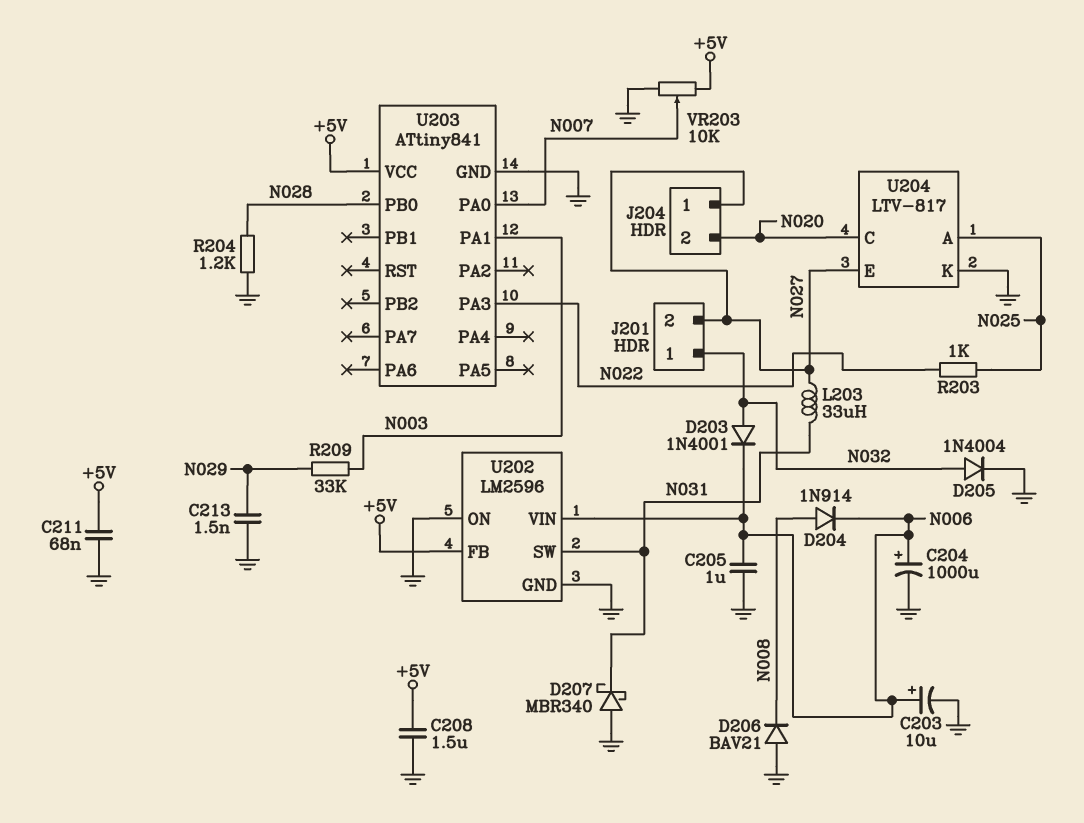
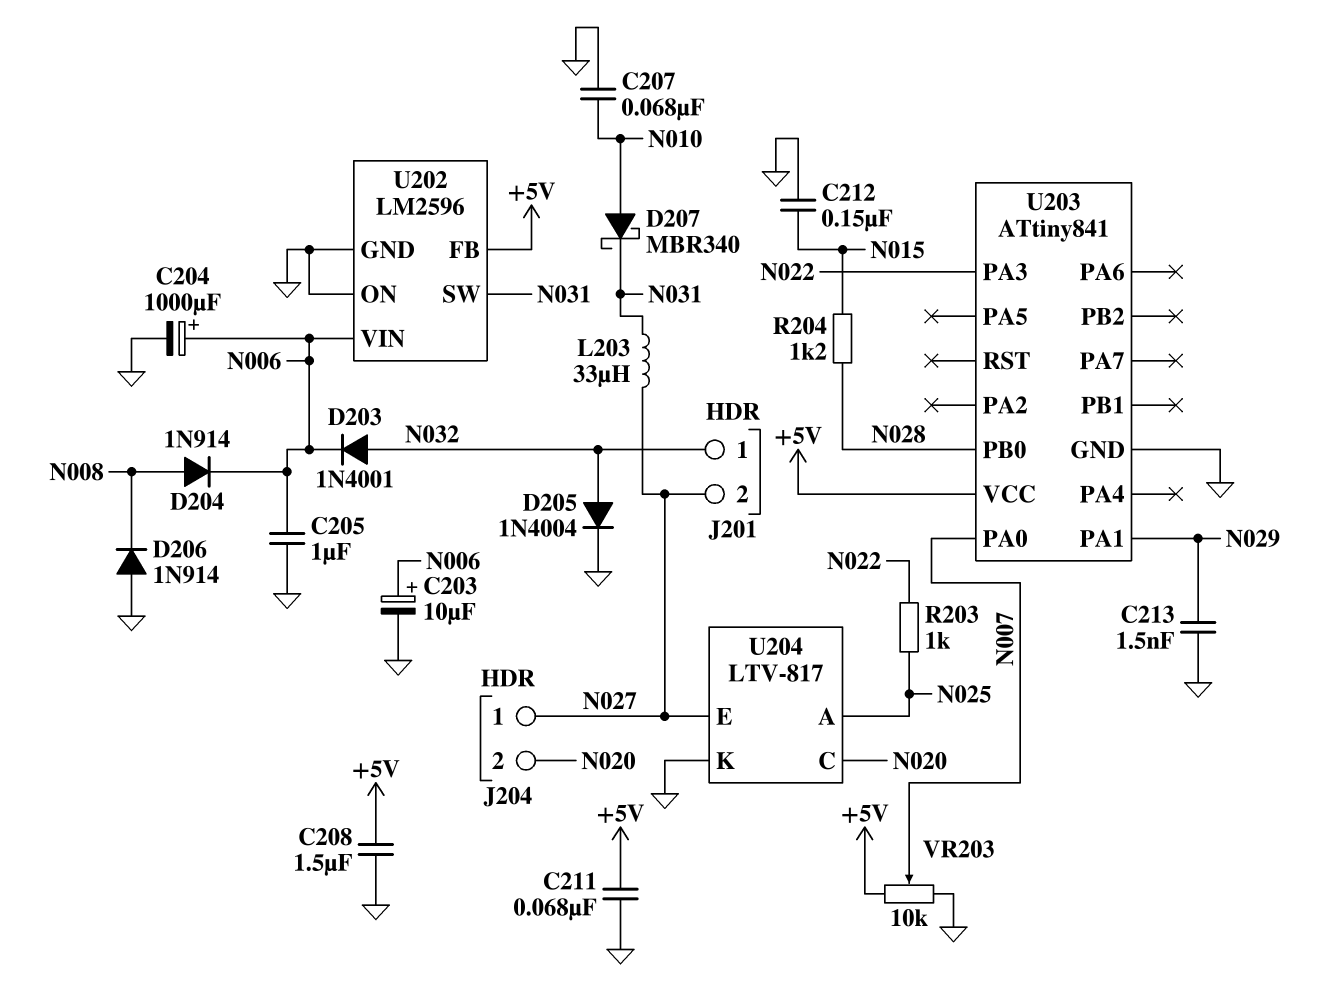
C207: none -> 68nF (GND, N010)
C212: none -> 150nF (GND, N015)
D206: diode BAV21 (A GND, K N008) -> diode 1N914 (A GND, K N008)
D207: schottky MBR340 (A GND, K N031) -> schottky MBR340 (A N010, K N031)
R204: 1.2k (GND, N028) -> 1.2k (N015, N028)
R209: 33k (N003, N029) -> none
U203 pin PA1: N003 -> N029

